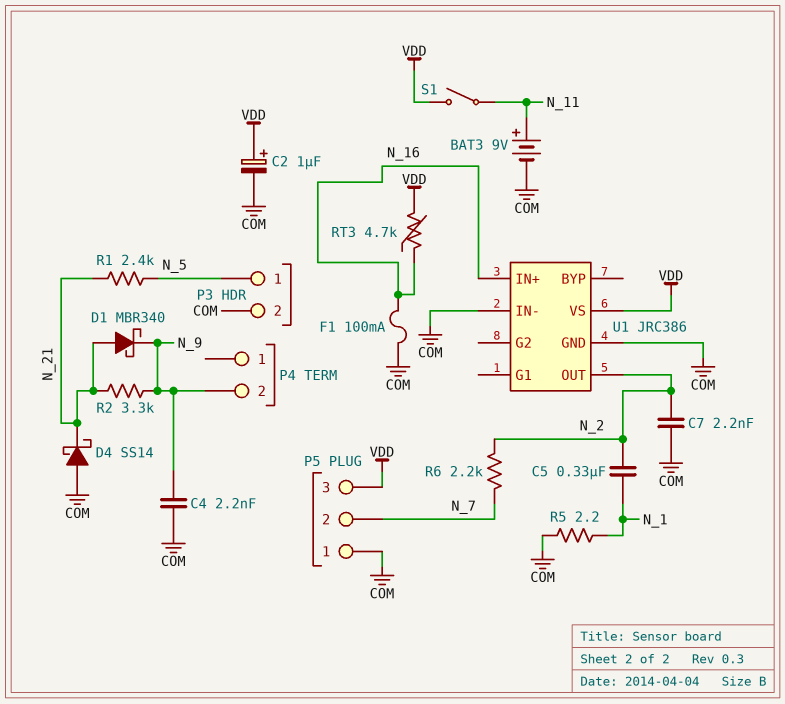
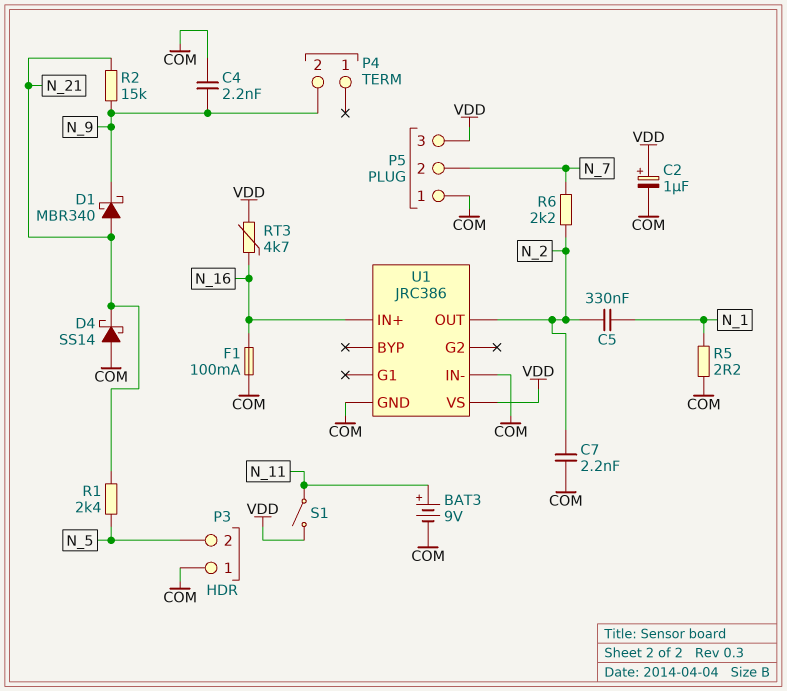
P3 pin 1: N_5 -> COM
P3 pin 2: COM -> N_5
R2: 3.3k (N_9, N_21) -> 15k (N_9, N_21)

